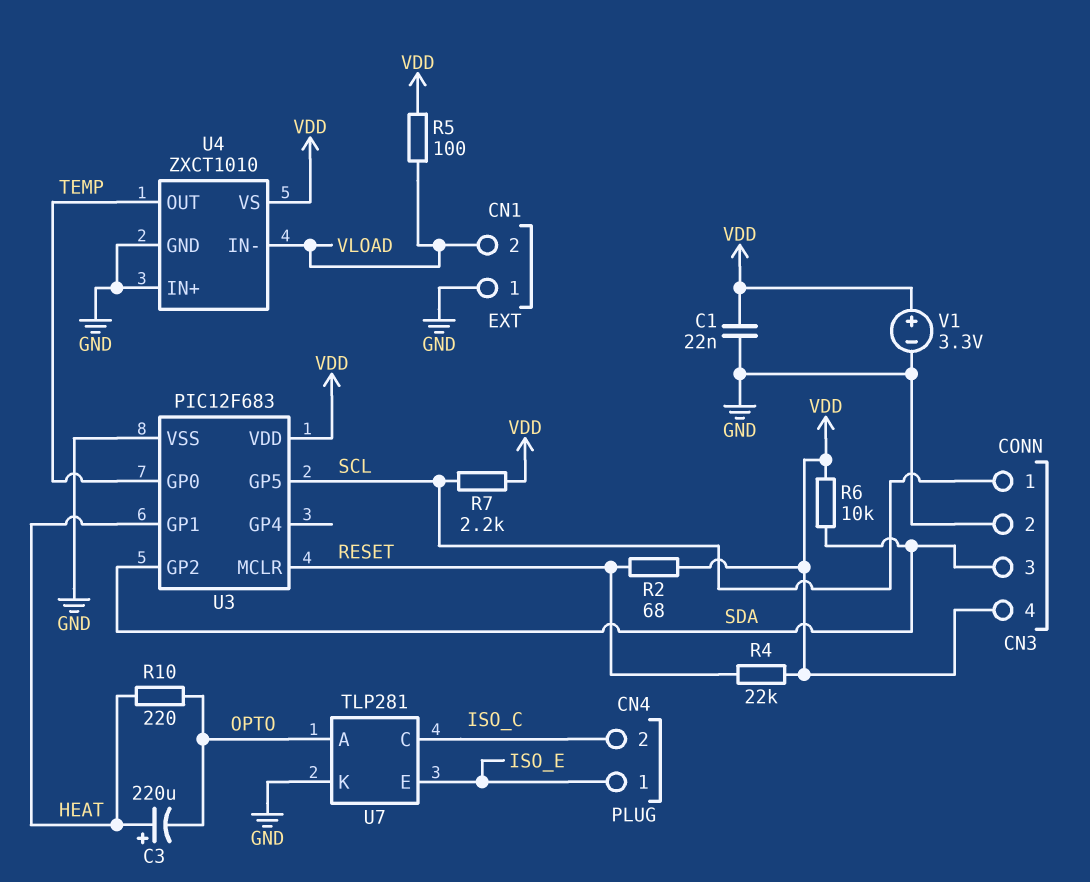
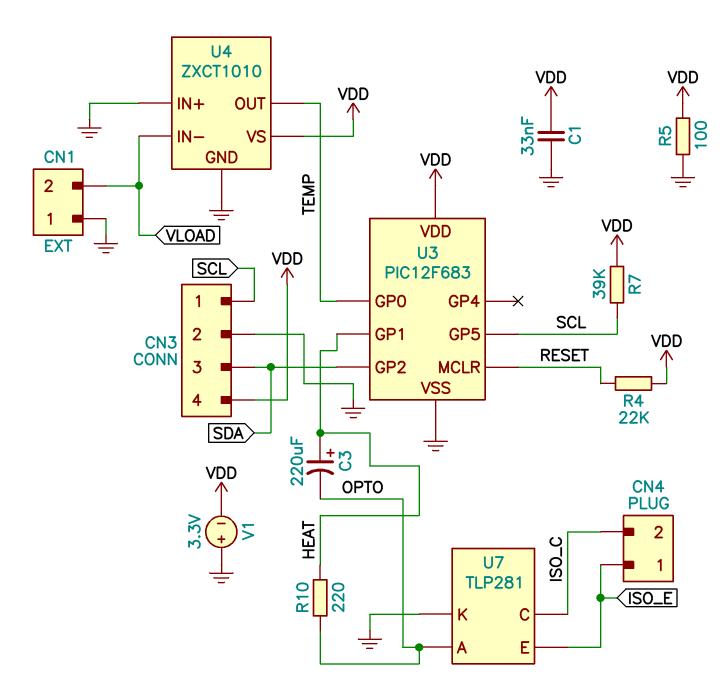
C1: 22nF (GND, VDD) -> 33nF (GND, VDD)
R2: 68 (RESET, VDD) -> none
R5: 100 (VDD, VLOAD) -> 100 (GND, VDD)
R6: 10k (SDA, VDD) -> none
R7: 2.2k (SCL, VDD) -> 39k (SCL, VDD)
V1: 3.3V (plus VDD, minus GND) -> 3.3V (plus GND, minus VDD)

